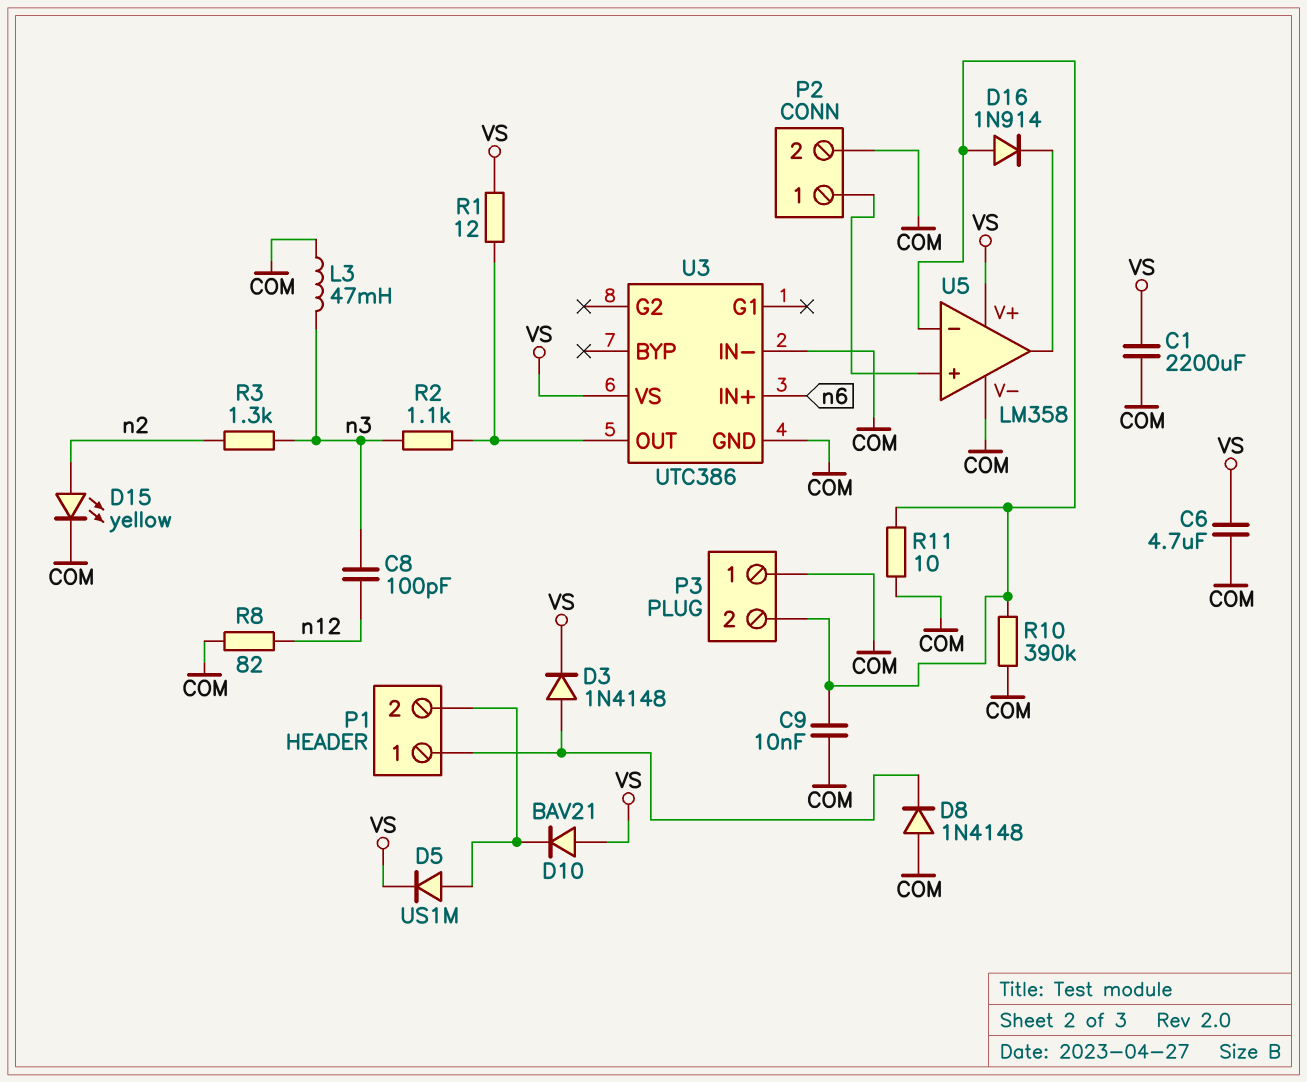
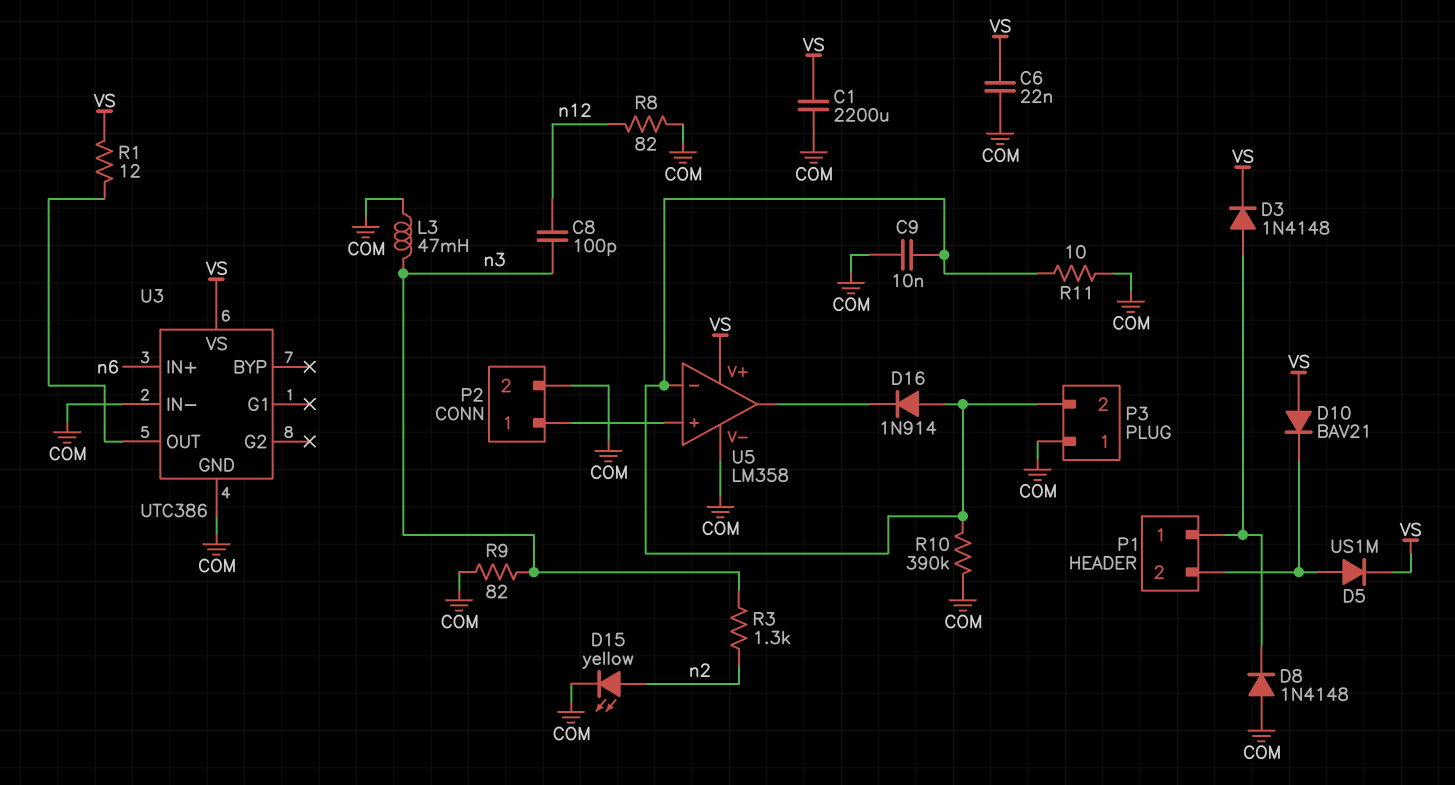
C6: 4.7uF (COM, VS) -> 22nF (COM, VS)
R2: 1.1k (U3/OUT, n3) -> none
R9: none -> 82 (COM, n3)

